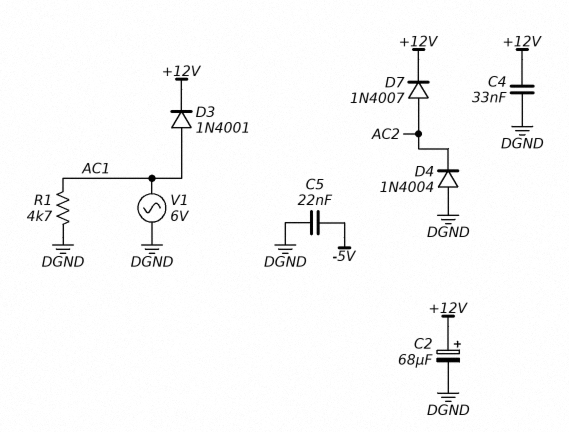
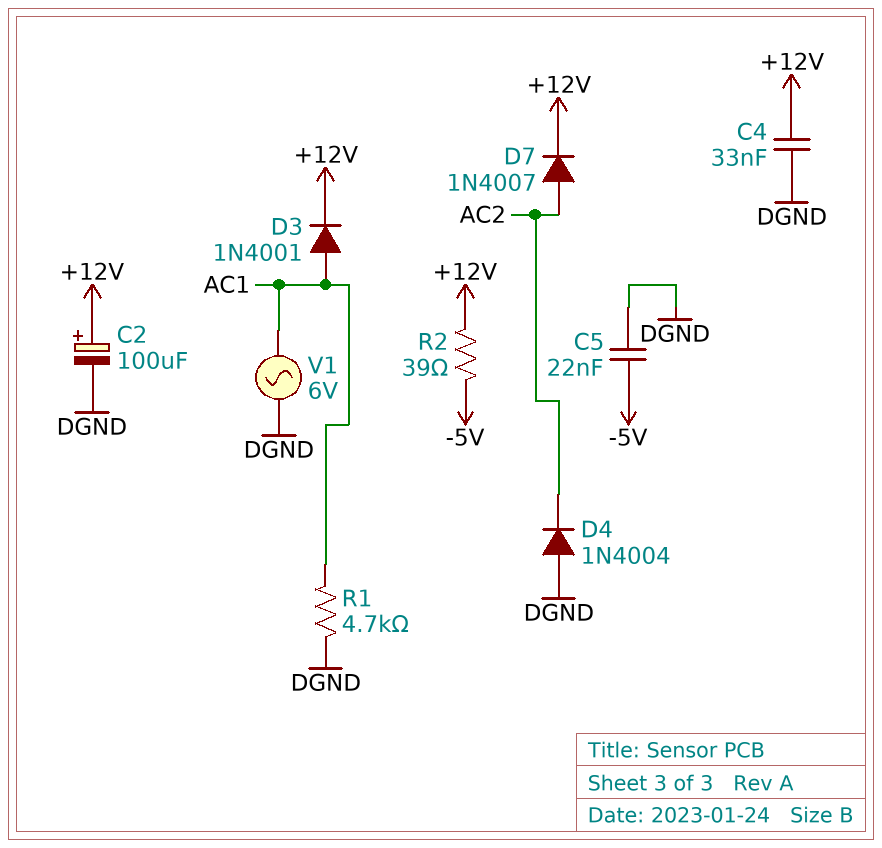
C2: 68uF (plus +12V, minus DGND) -> 100uF (plus +12V, minus DGND)
R2: none -> 39 (+12V, -5V)

